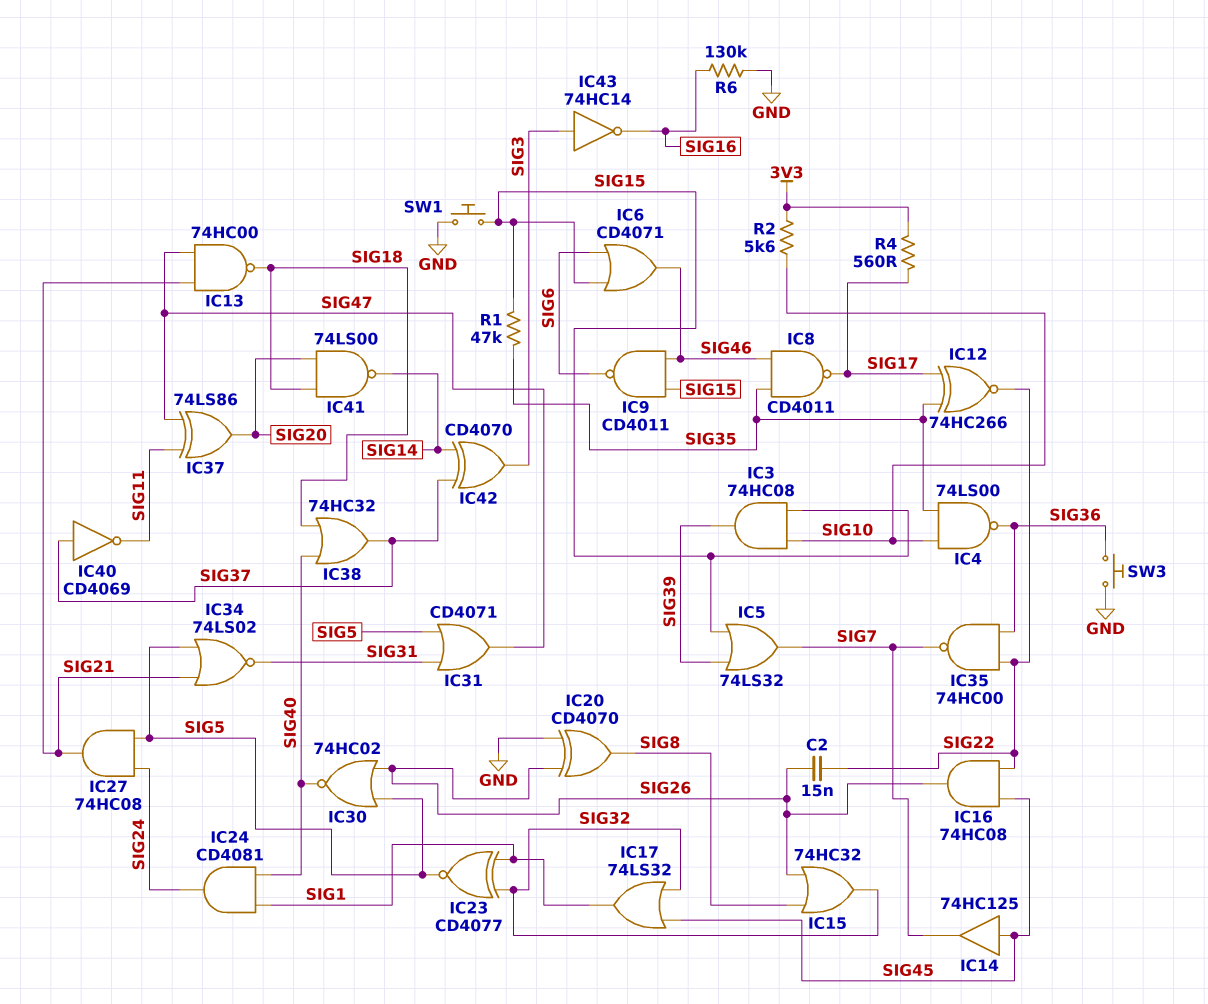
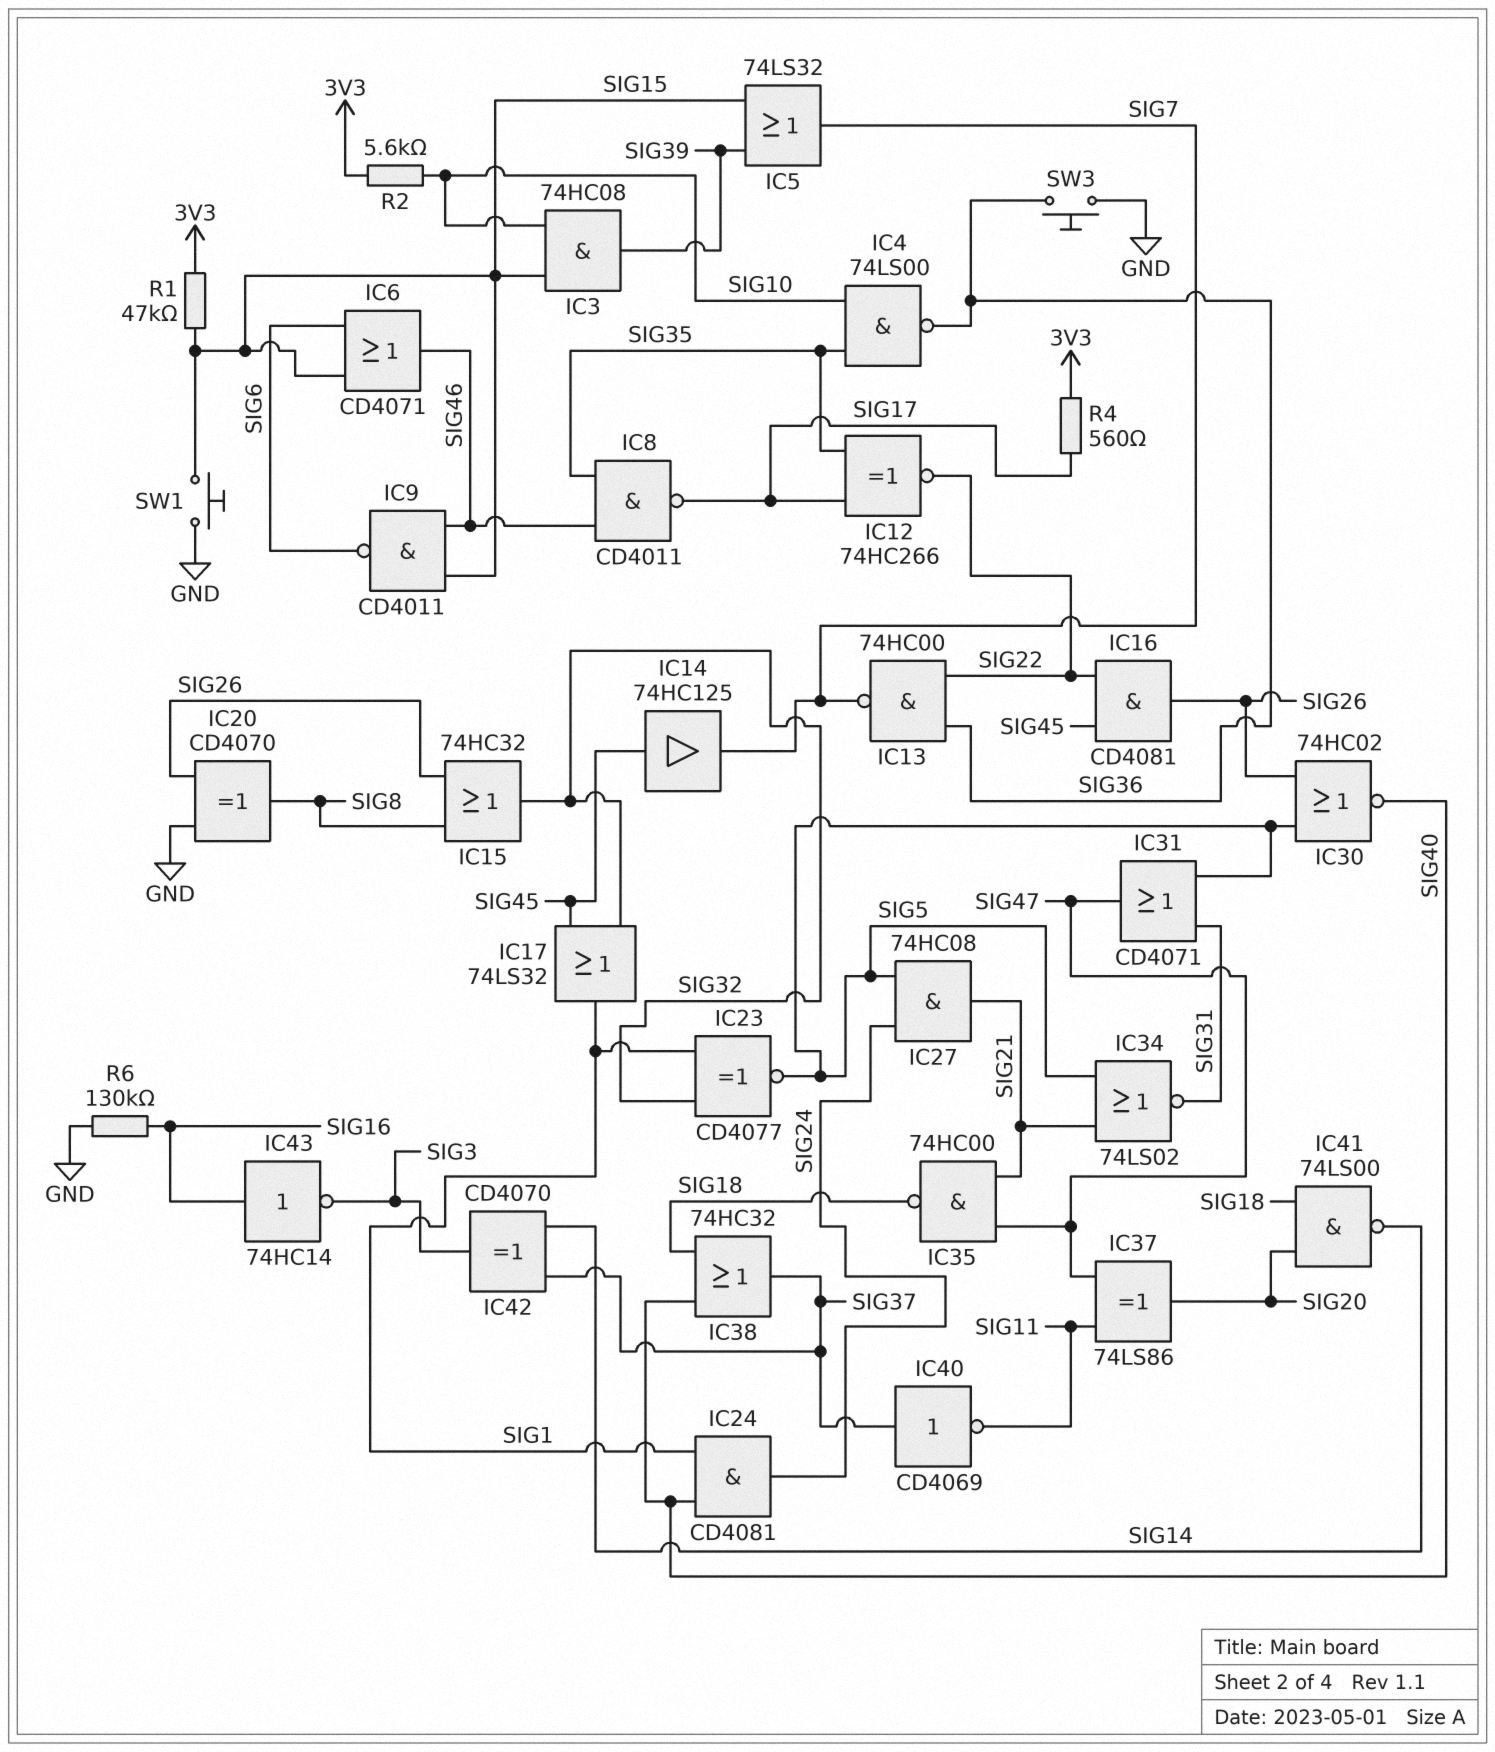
C2: 15nF (SIG22, SIG26) -> none
IC13: NAND 74HC00 (in SIG21, in SIG47, out SIG18) -> NAND 74HC00 (in SIG22, in SIG36, out SIG7)
IC16: AND 74HC08 (in SIG22, in SIG45, out SIG26) -> AND CD4081 (in SIG22, in SIG45, out SIG26)
IC35: NAND 74HC00 (in SIG22, in SIG36, out SIG7) -> NAND 74HC00 (in SIG21, in SIG47, out SIG18)
IC43: NOT 74HC14 (in SIG3, out SIG16) -> NOT 74HC14 (in SIG16, out SIG3)
R1: 47k (SIG15, SIG35) -> 47k (3V3, SIG15)

